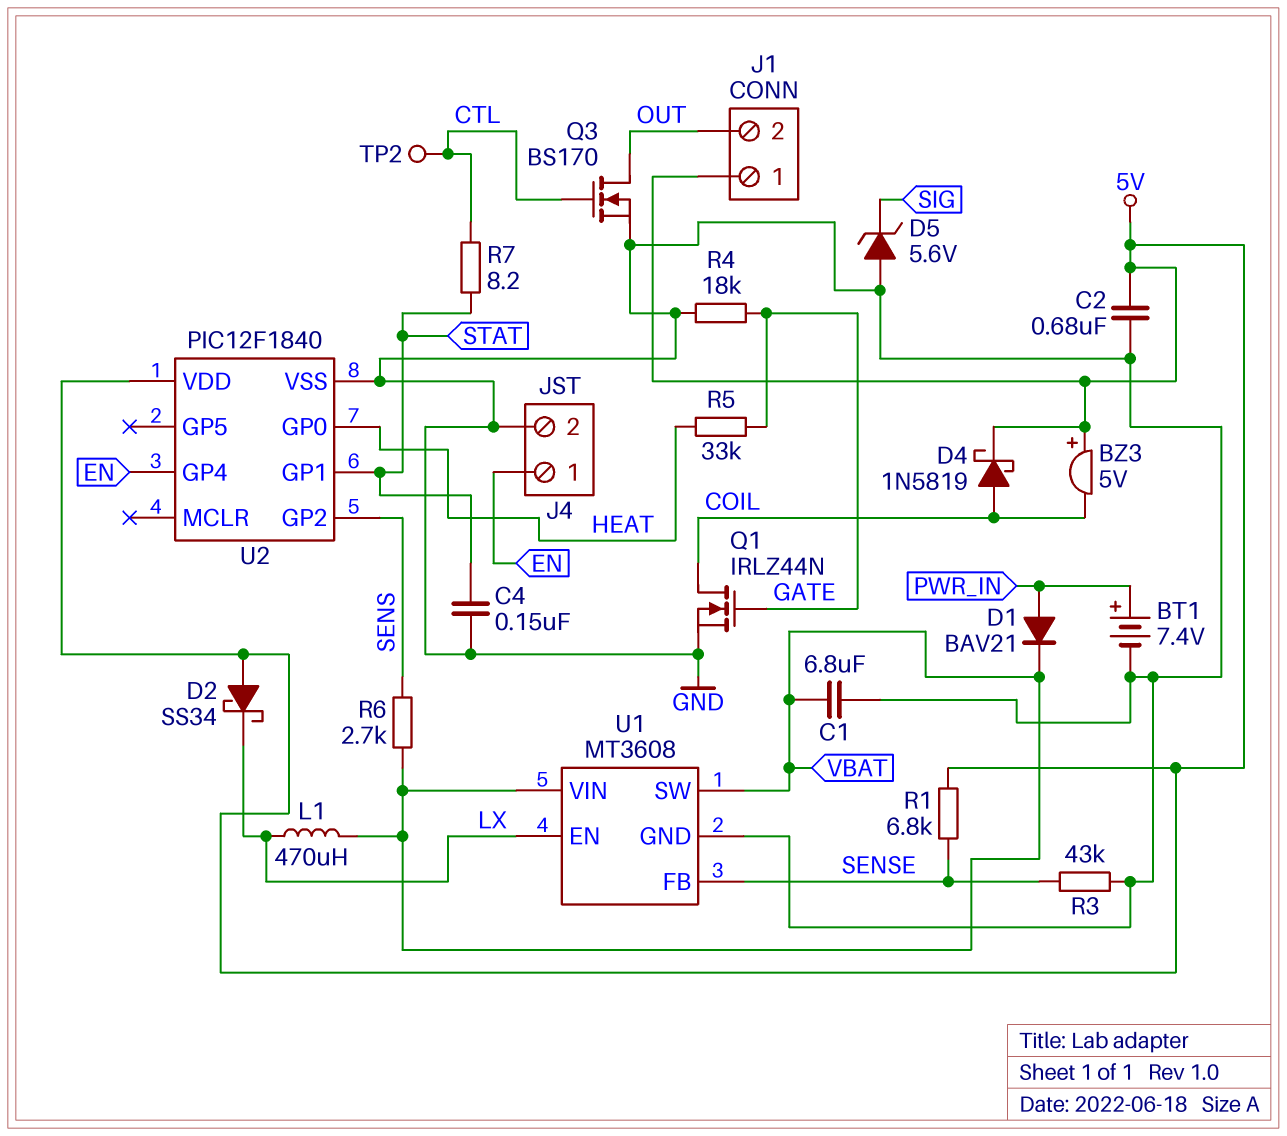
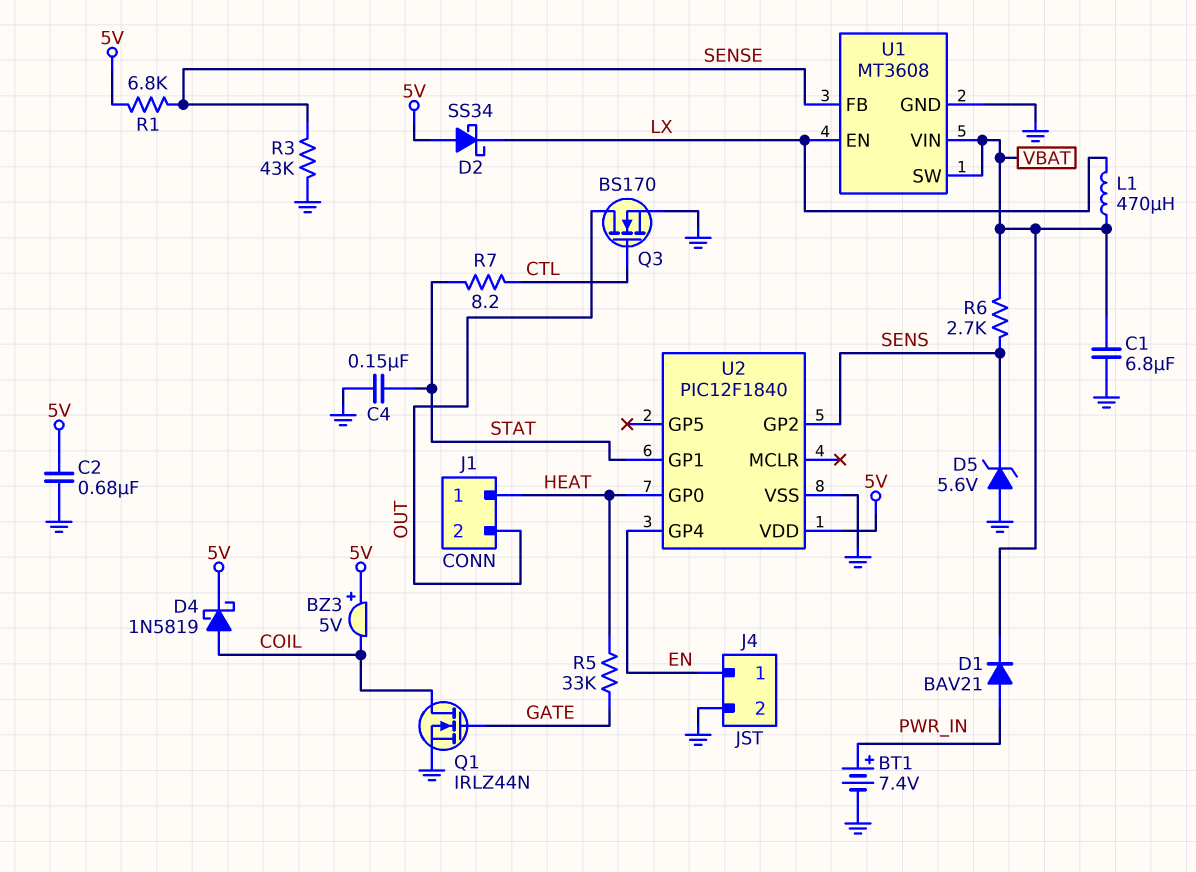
D5: zener 5.6V (A GND, K SIG) -> zener 5.6V (A GND, K SENS)
J1 pin 1: 5V -> HEAT
R4: 18k (GATE, GND) -> none
TP2: test point (CTL) -> none

